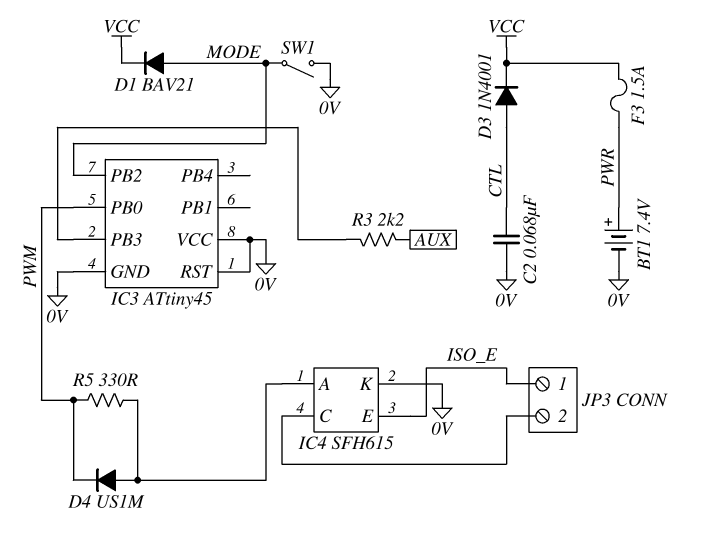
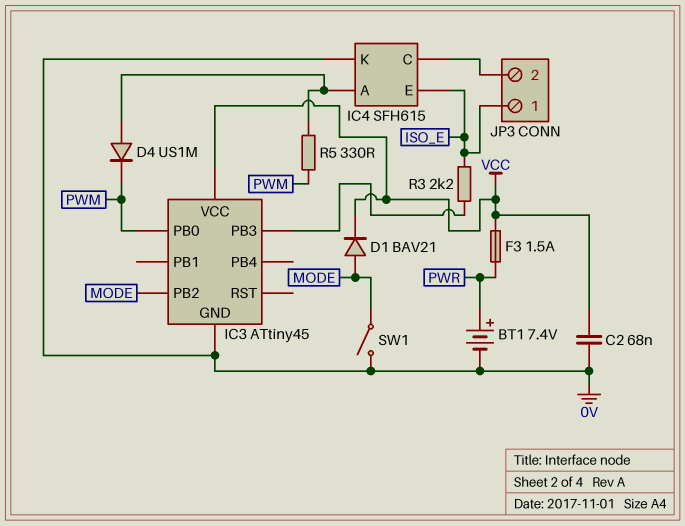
C2: 68nF (0V, CTL) -> 68nF (0V, VCC)
D3: diode 1N4001 (A CTL, K VCC) -> none
IC3 pin RST: 0V -> none
IC3 pin VCC: 0V -> VCC
R3: 2.2k (AUX, IC3/PB3) -> 2.2k (IC3/PB3, ISO_E)

